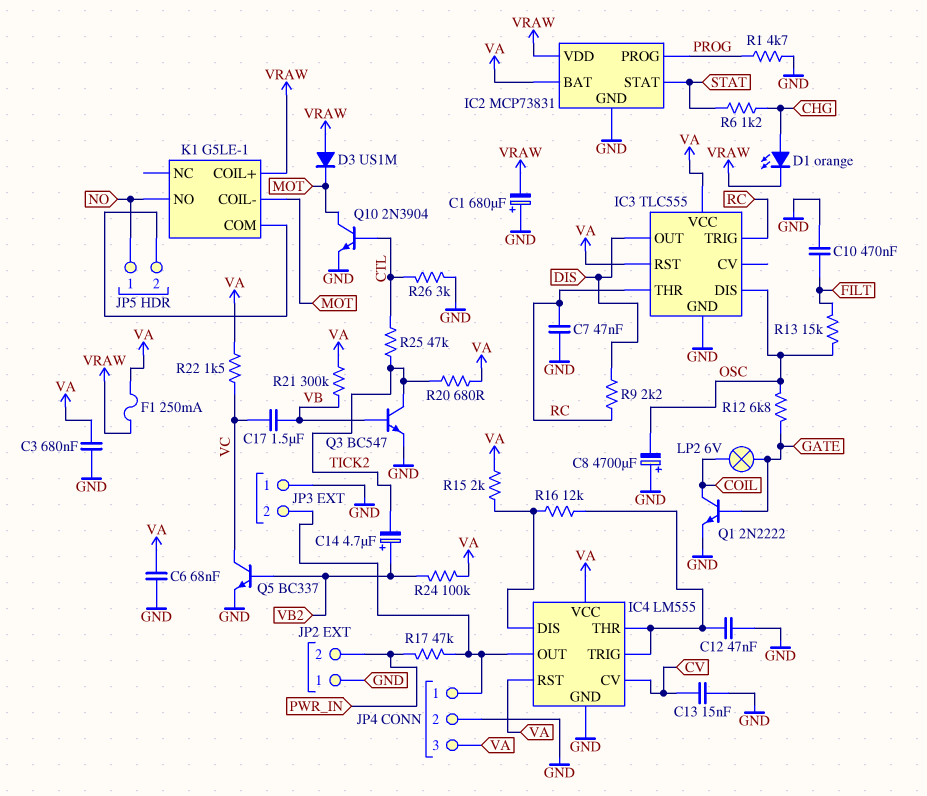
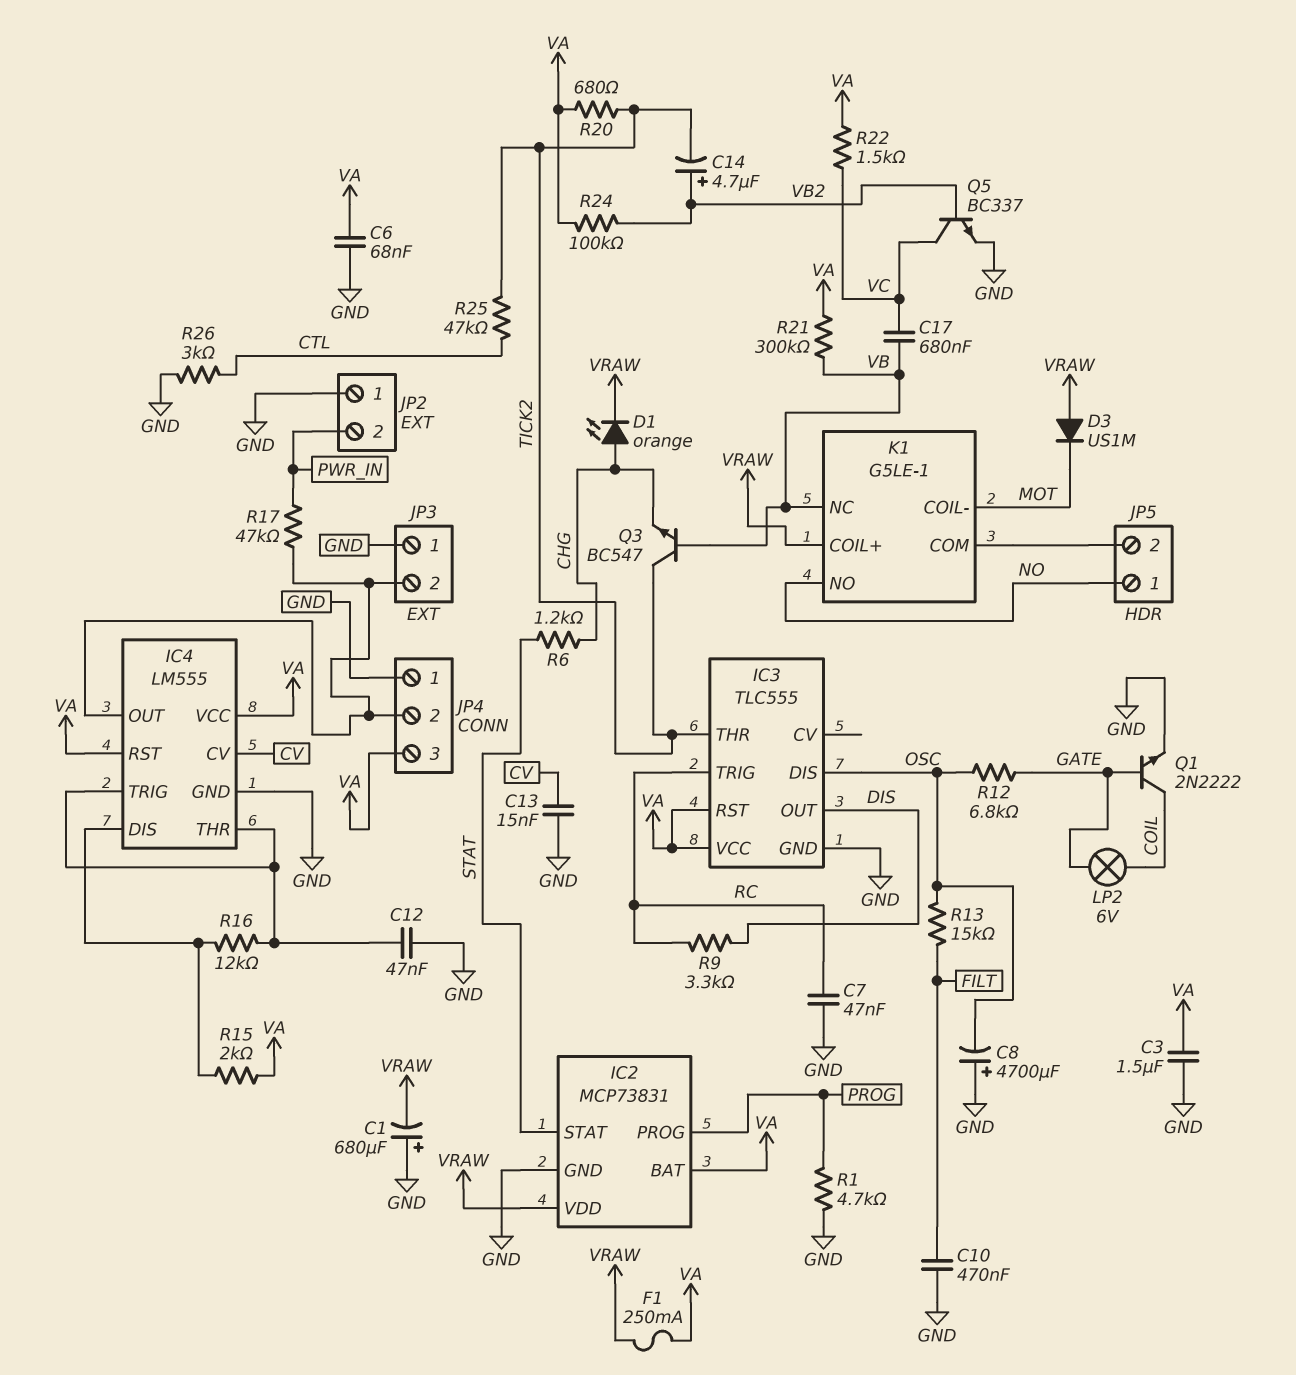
C3: 680nF (GND, VA) -> 1.5uF (GND, VA)
C17: 1.5uF (VB, VC) -> 680nF (VB, VC)
IC3 pin THR: RC -> TICK2
JP4 pin 1: IC4/OUT -> GND
JP4 pin 2: GND -> IC4/OUT
K1 pin NC: none -> VB
Q3: NPN BC547 (B VB, C TICK2, E GND) -> NPN BC547 (B VB, C TICK2, E CHG)
Q10: NPN 2N3904 (B CTL, C MOT, E GND) -> none
R9: 2.2k (DIS, RC) -> 3.3k (DIS, RC)

